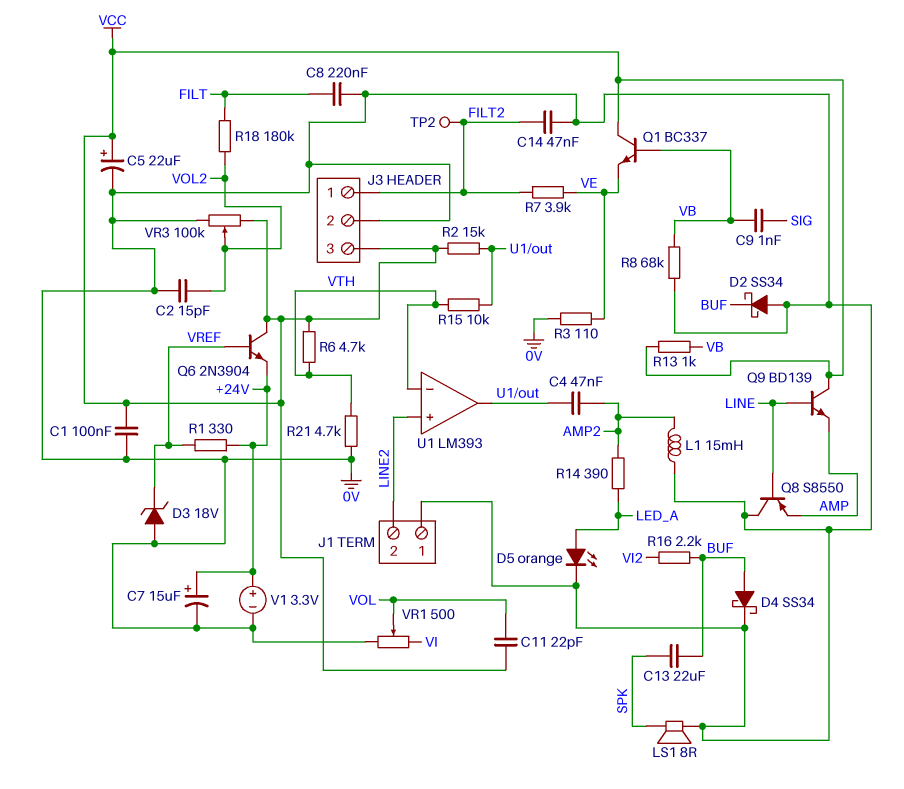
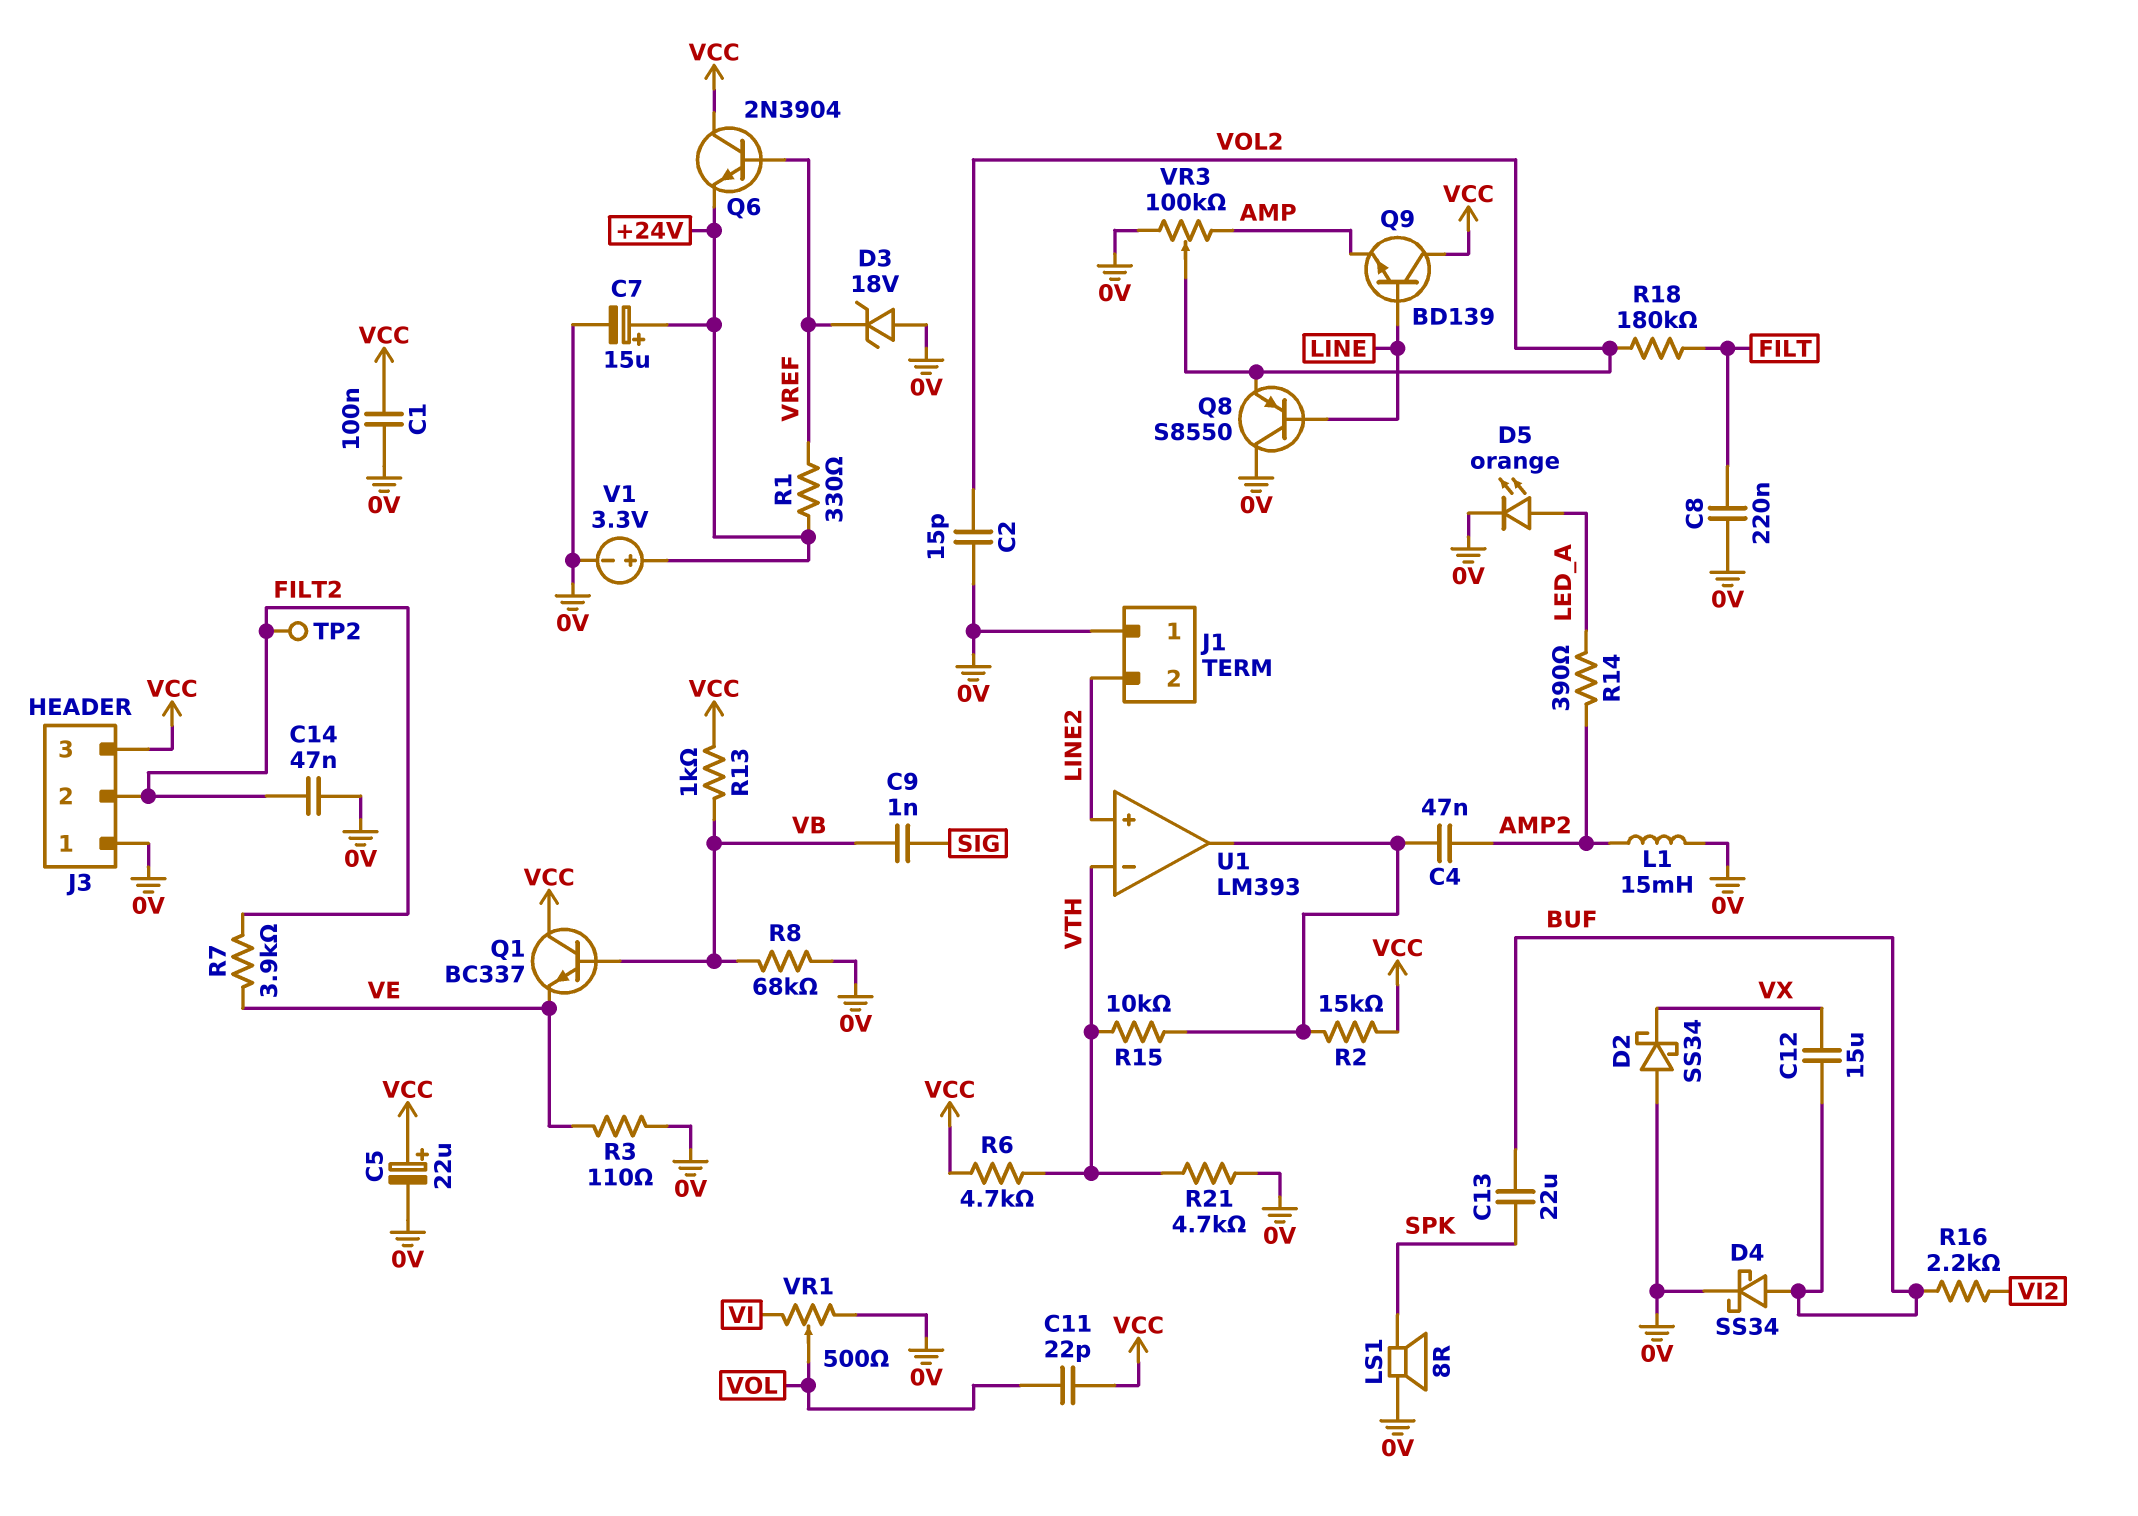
C12: none -> 15uF (BUF, VX)
D2: schottky SS34 (A 0V, K BUF) -> schottky SS34 (A 0V, K VX)
J3 pin 1: FILT2 -> 0V
J3 pin 2: 0V -> FILT2
Q8: PNP S8550 (B LINE, C 0V, E AMP) -> PNP S8550 (B LINE, C 0V, E VOL2)
VR3: 100k (0V, VCC, wiper VOL2) -> 100k (0V, AMP, wiper VOL2)

